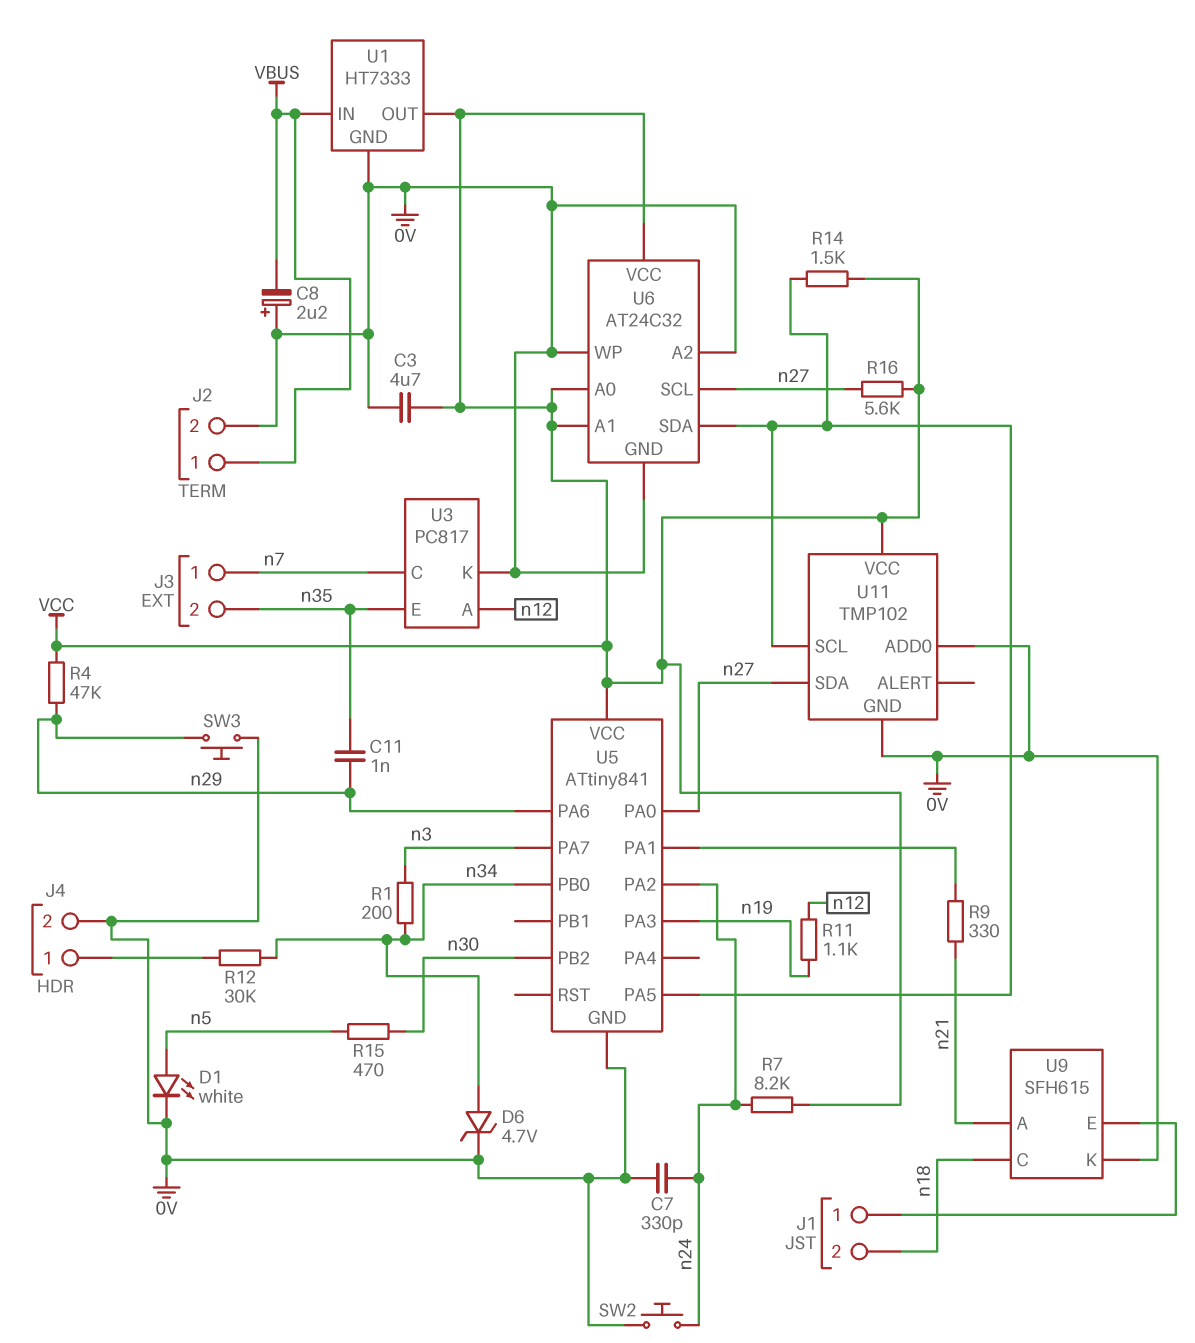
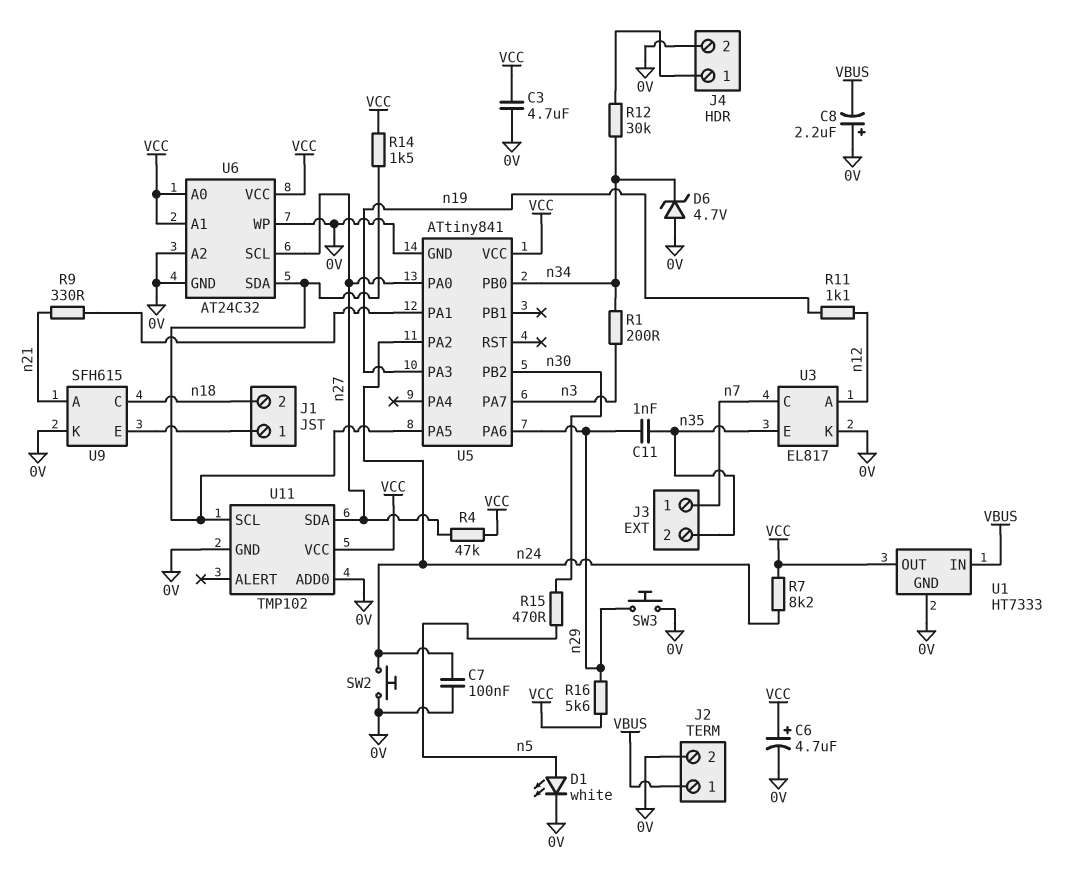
C6: none -> 4.7uF (plus VCC, minus 0V)
C7: 330pF (0V, n24) -> 100nF (0V, n24)
D6: zener 4.7V (A n34, K 0V) -> zener 4.7V (A 0V, K n34)
R4: 47k (VCC, n29) -> 47k (VCC, n27)
R16: 5.6k (VCC, n27) -> 5.6k (VCC, n29)
U3: PC817 -> EL817

